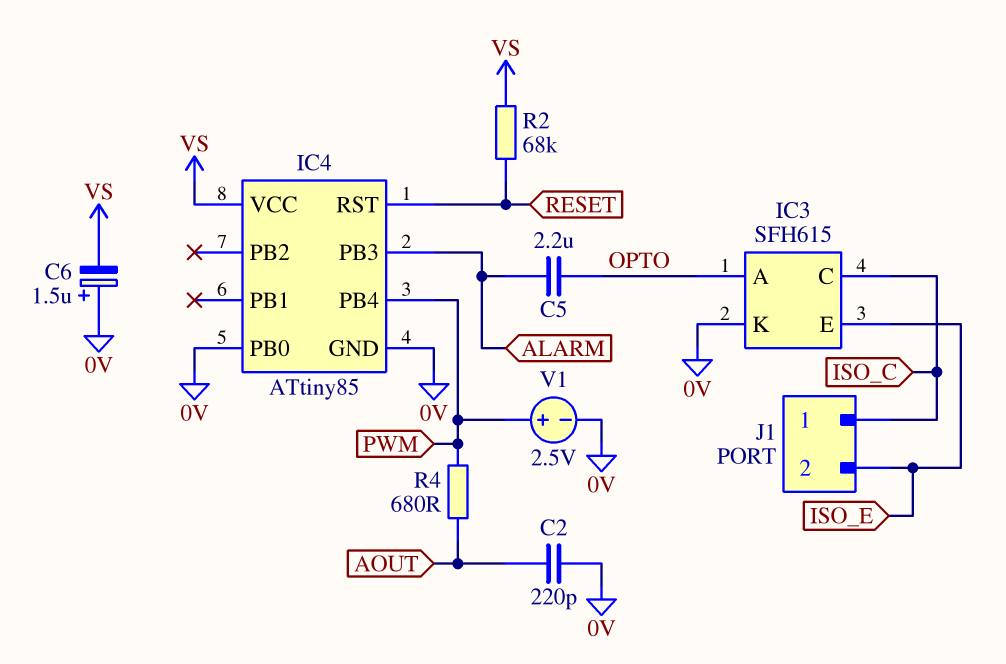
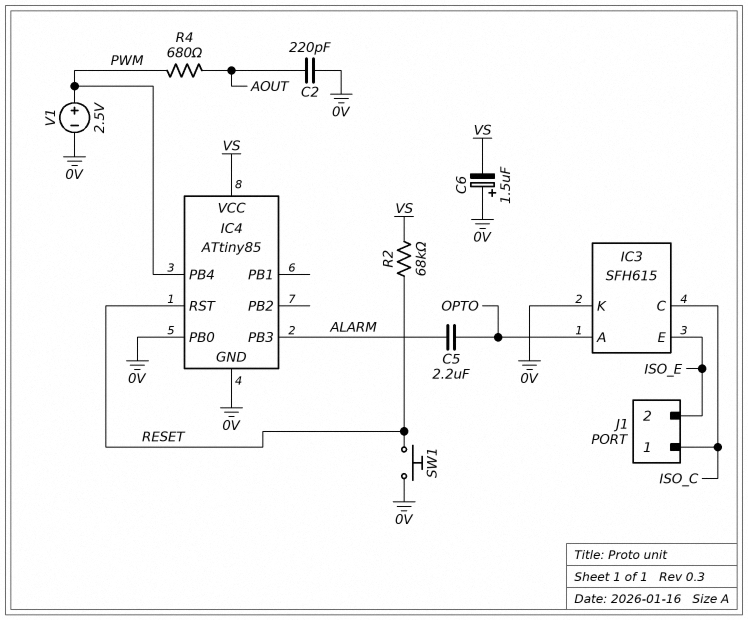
SW1: none -> button (0V, RESET)

